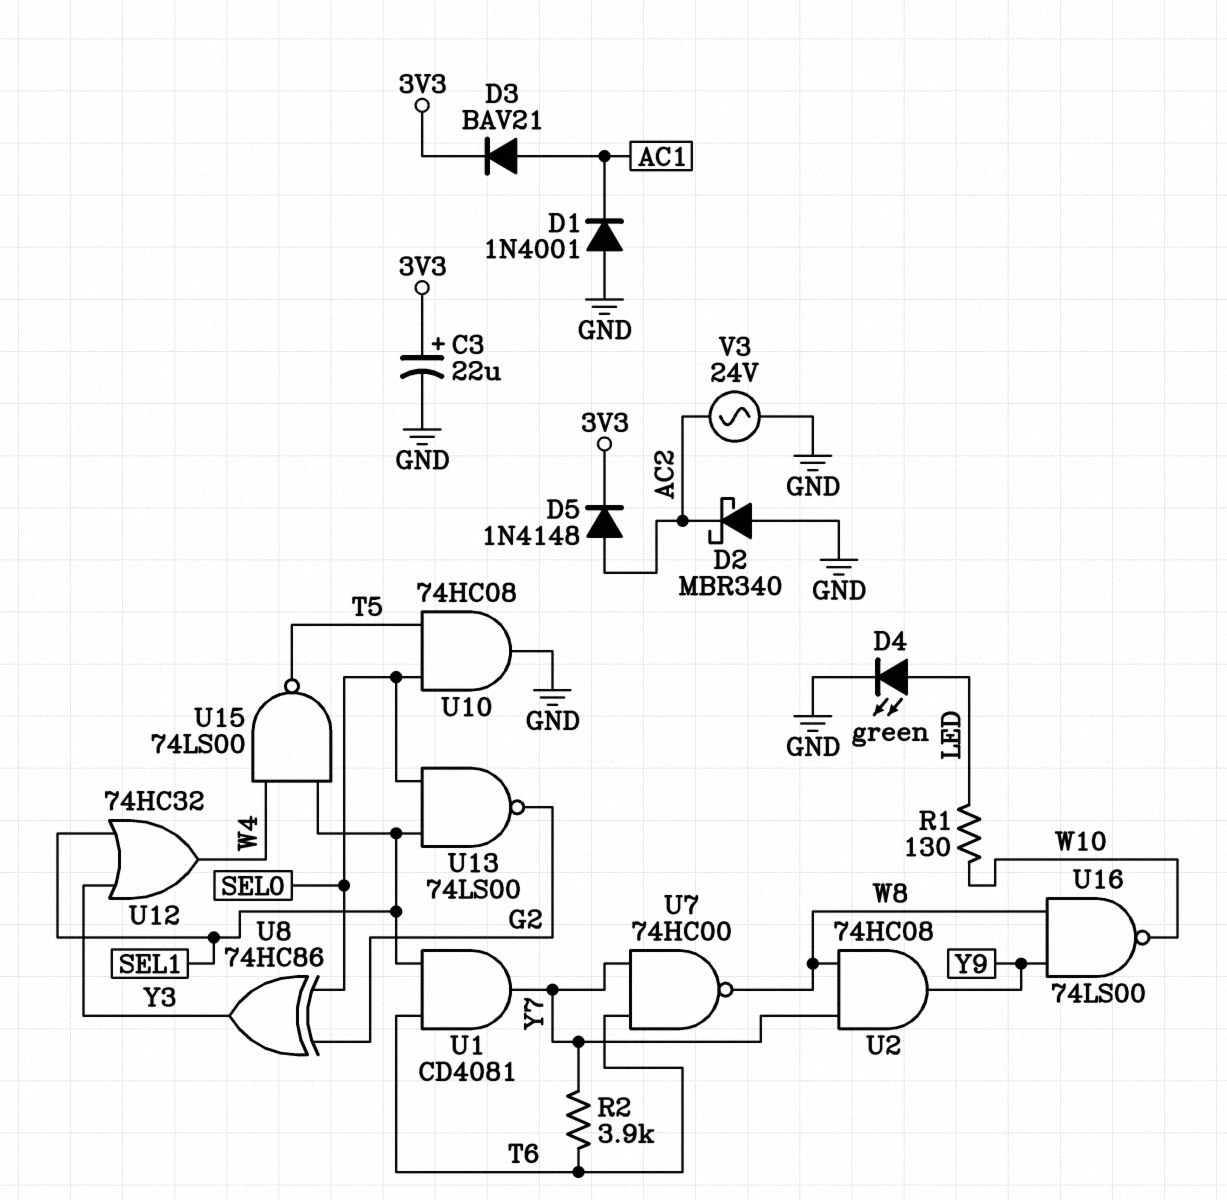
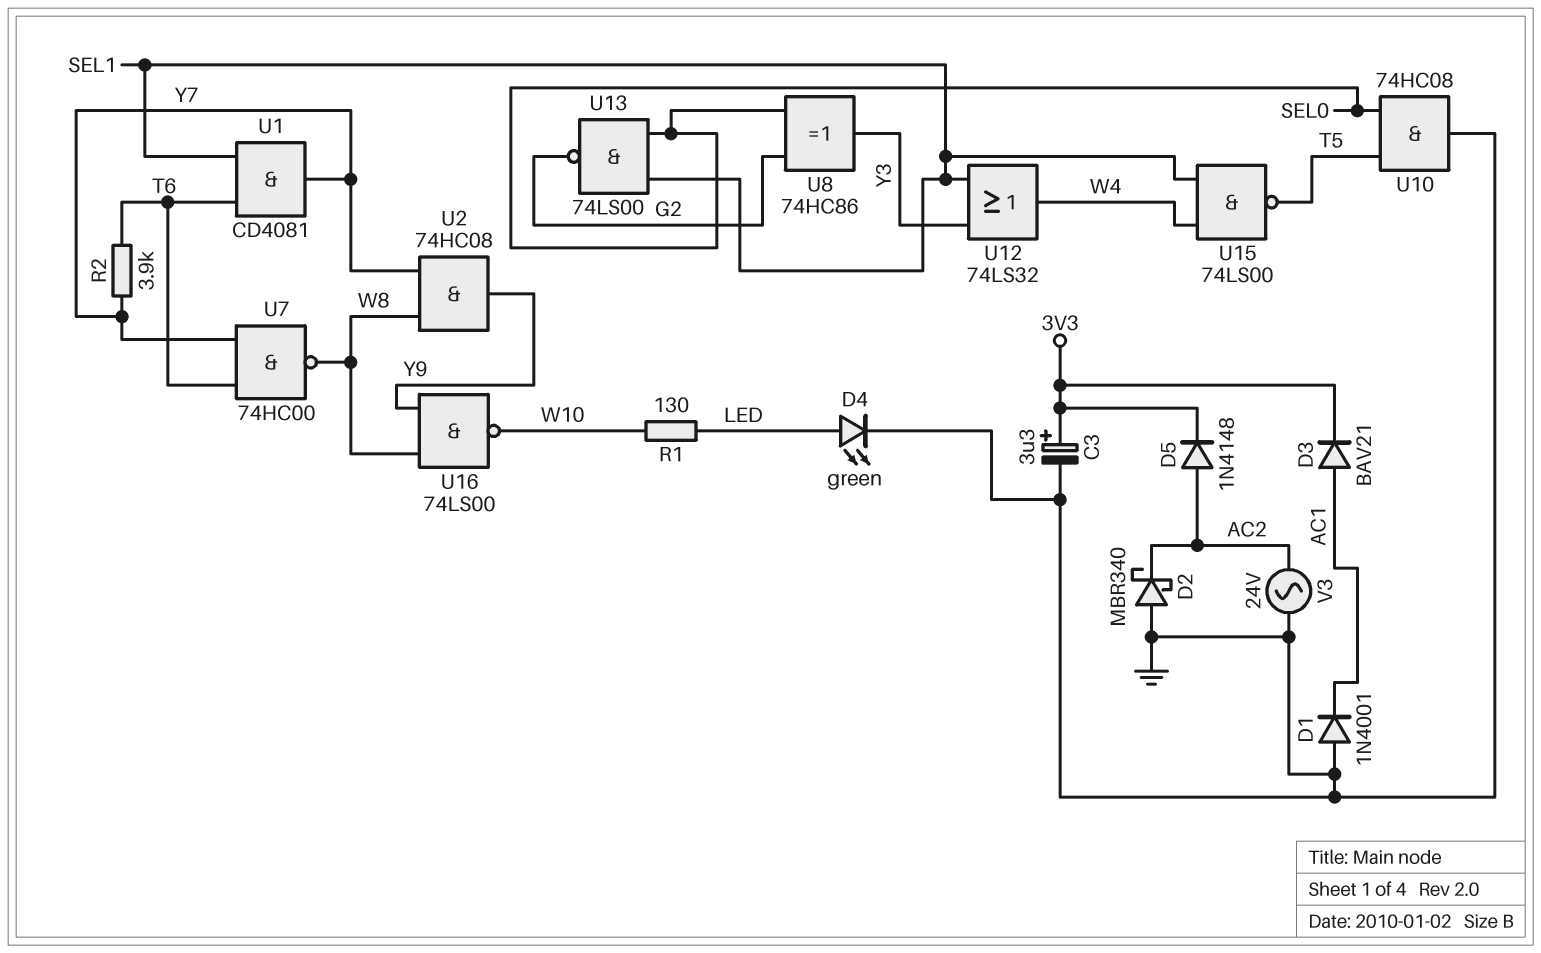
C3: 22uF (plus 3V3, minus GND) -> 3.3uF (plus 3V3, minus GND)
U12: OR 74HC32 (in SEL1, in Y3, out W4) -> OR 74LS32 (in SEL1, in Y3, out W4)

